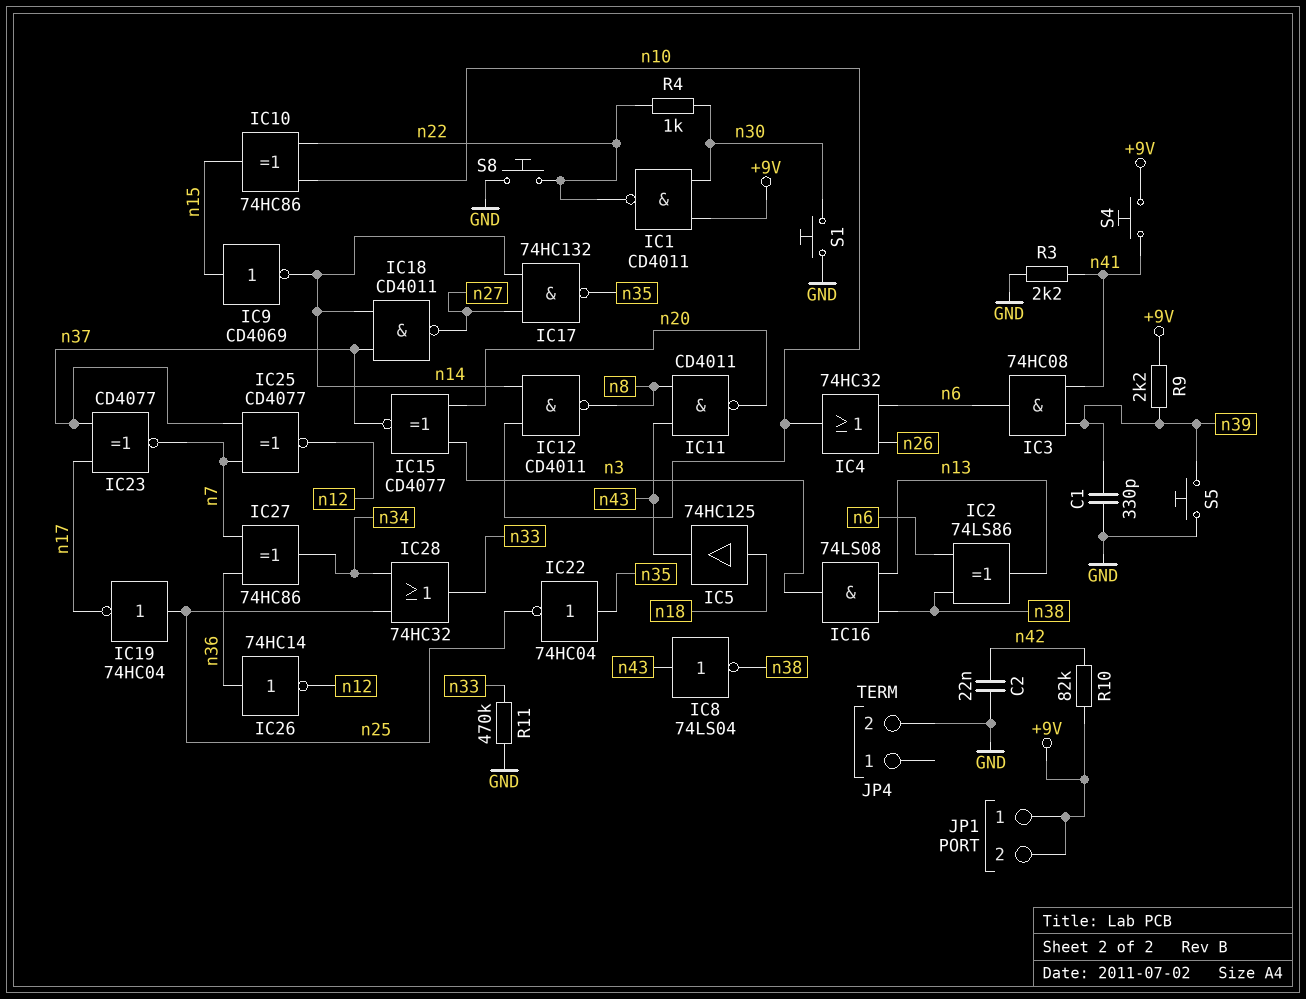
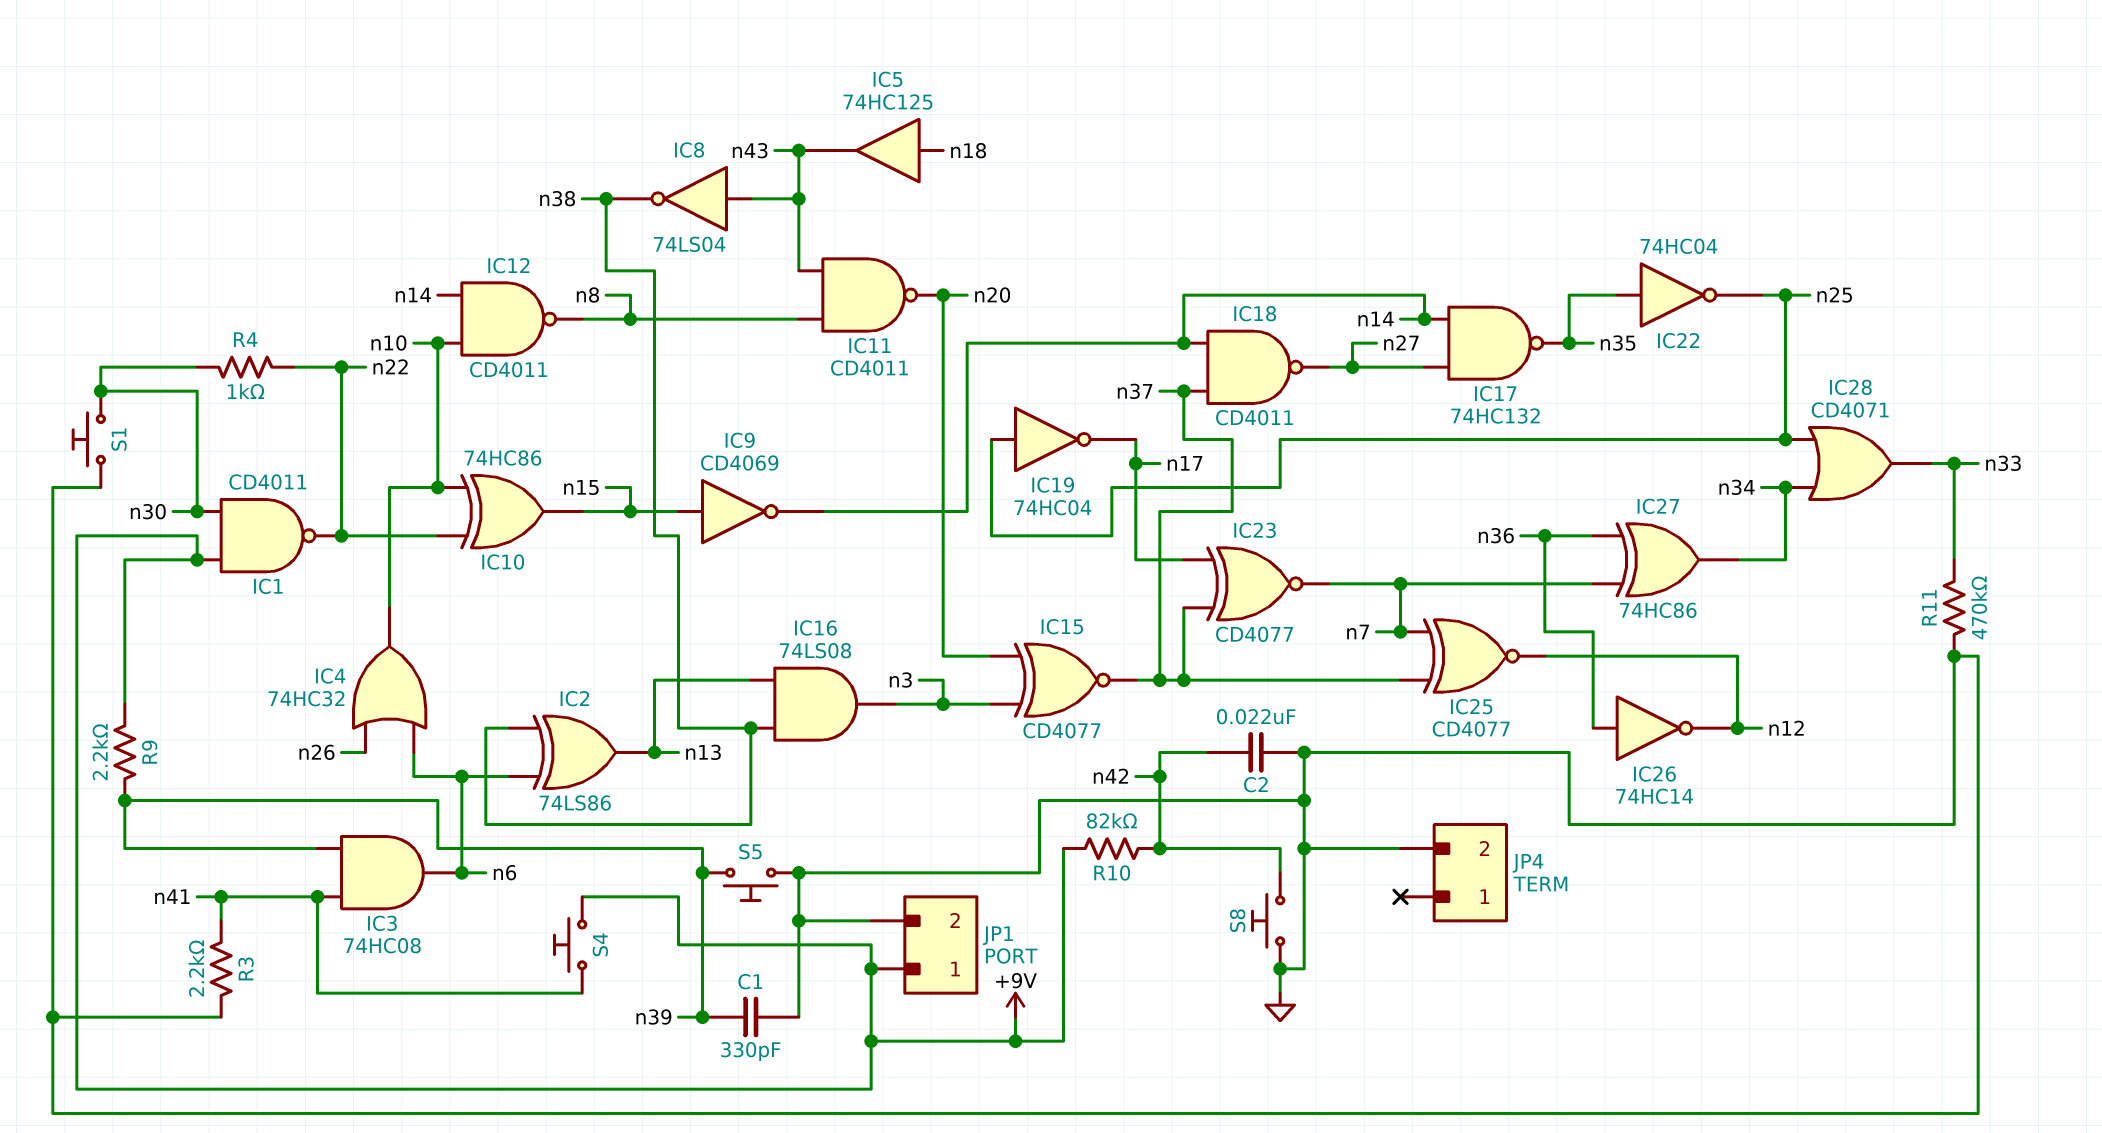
IC28: OR 74HC32 (in n25, in n34, out n33) -> OR CD4071 (in n25, in n34, out n33)
JP1 pin 2: +9V -> GND
S8: button (GND, n22) -> button (GND, n42)

